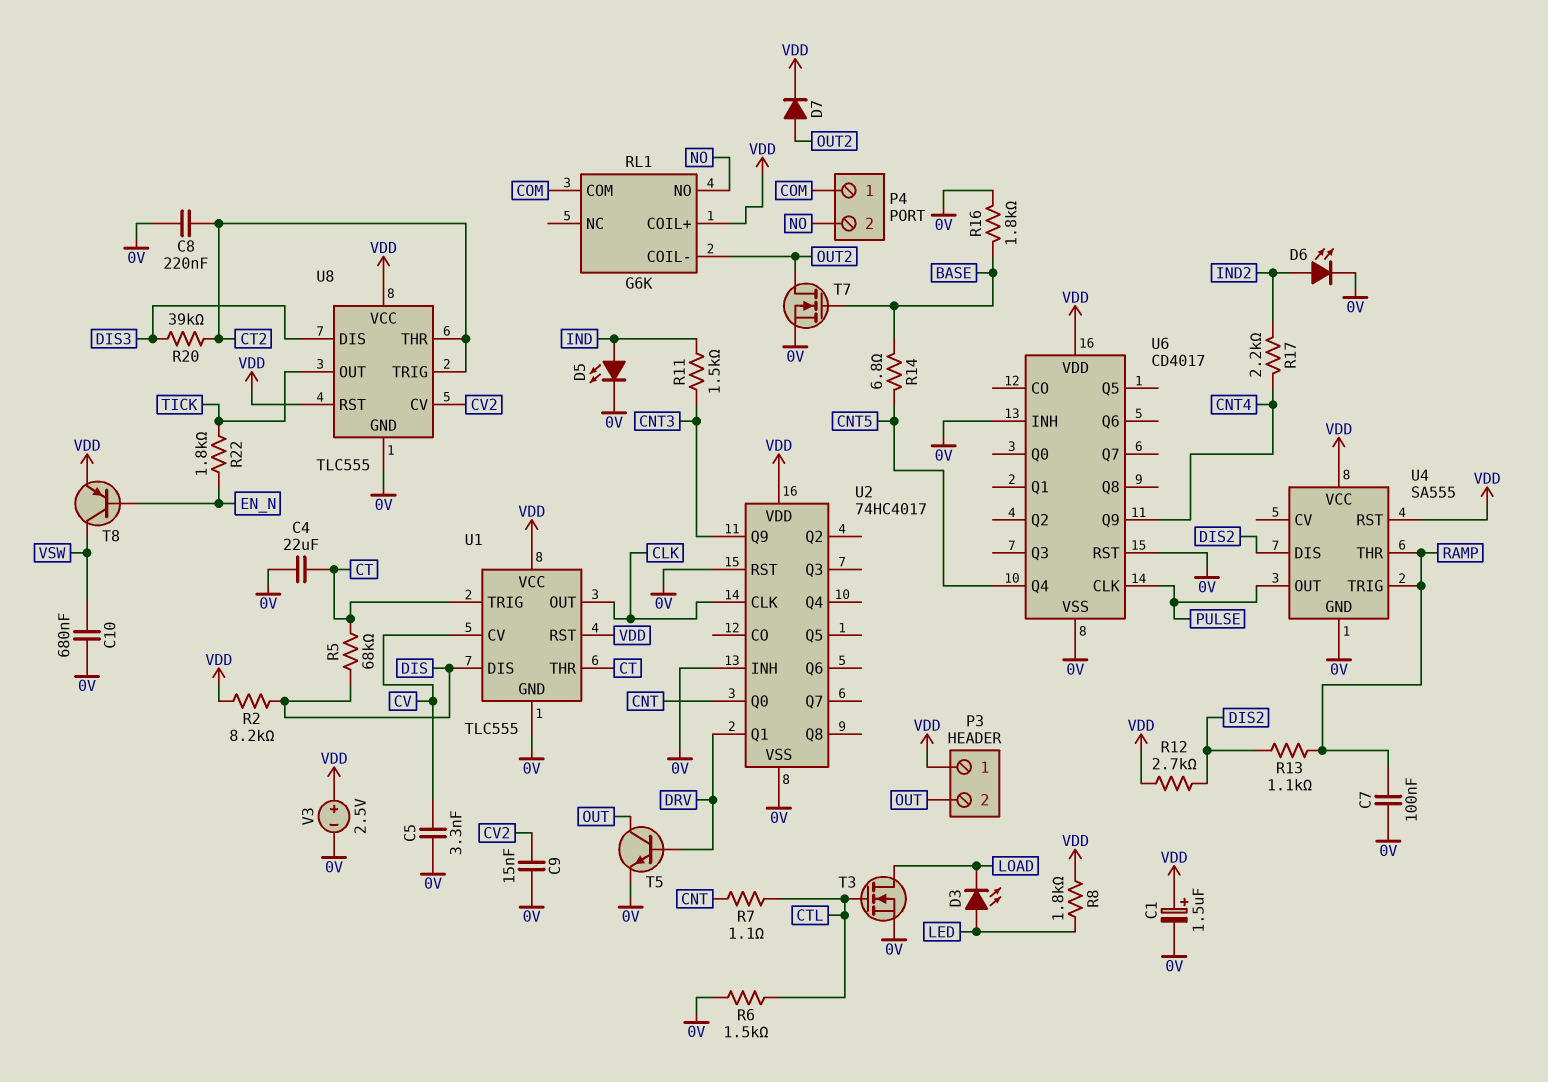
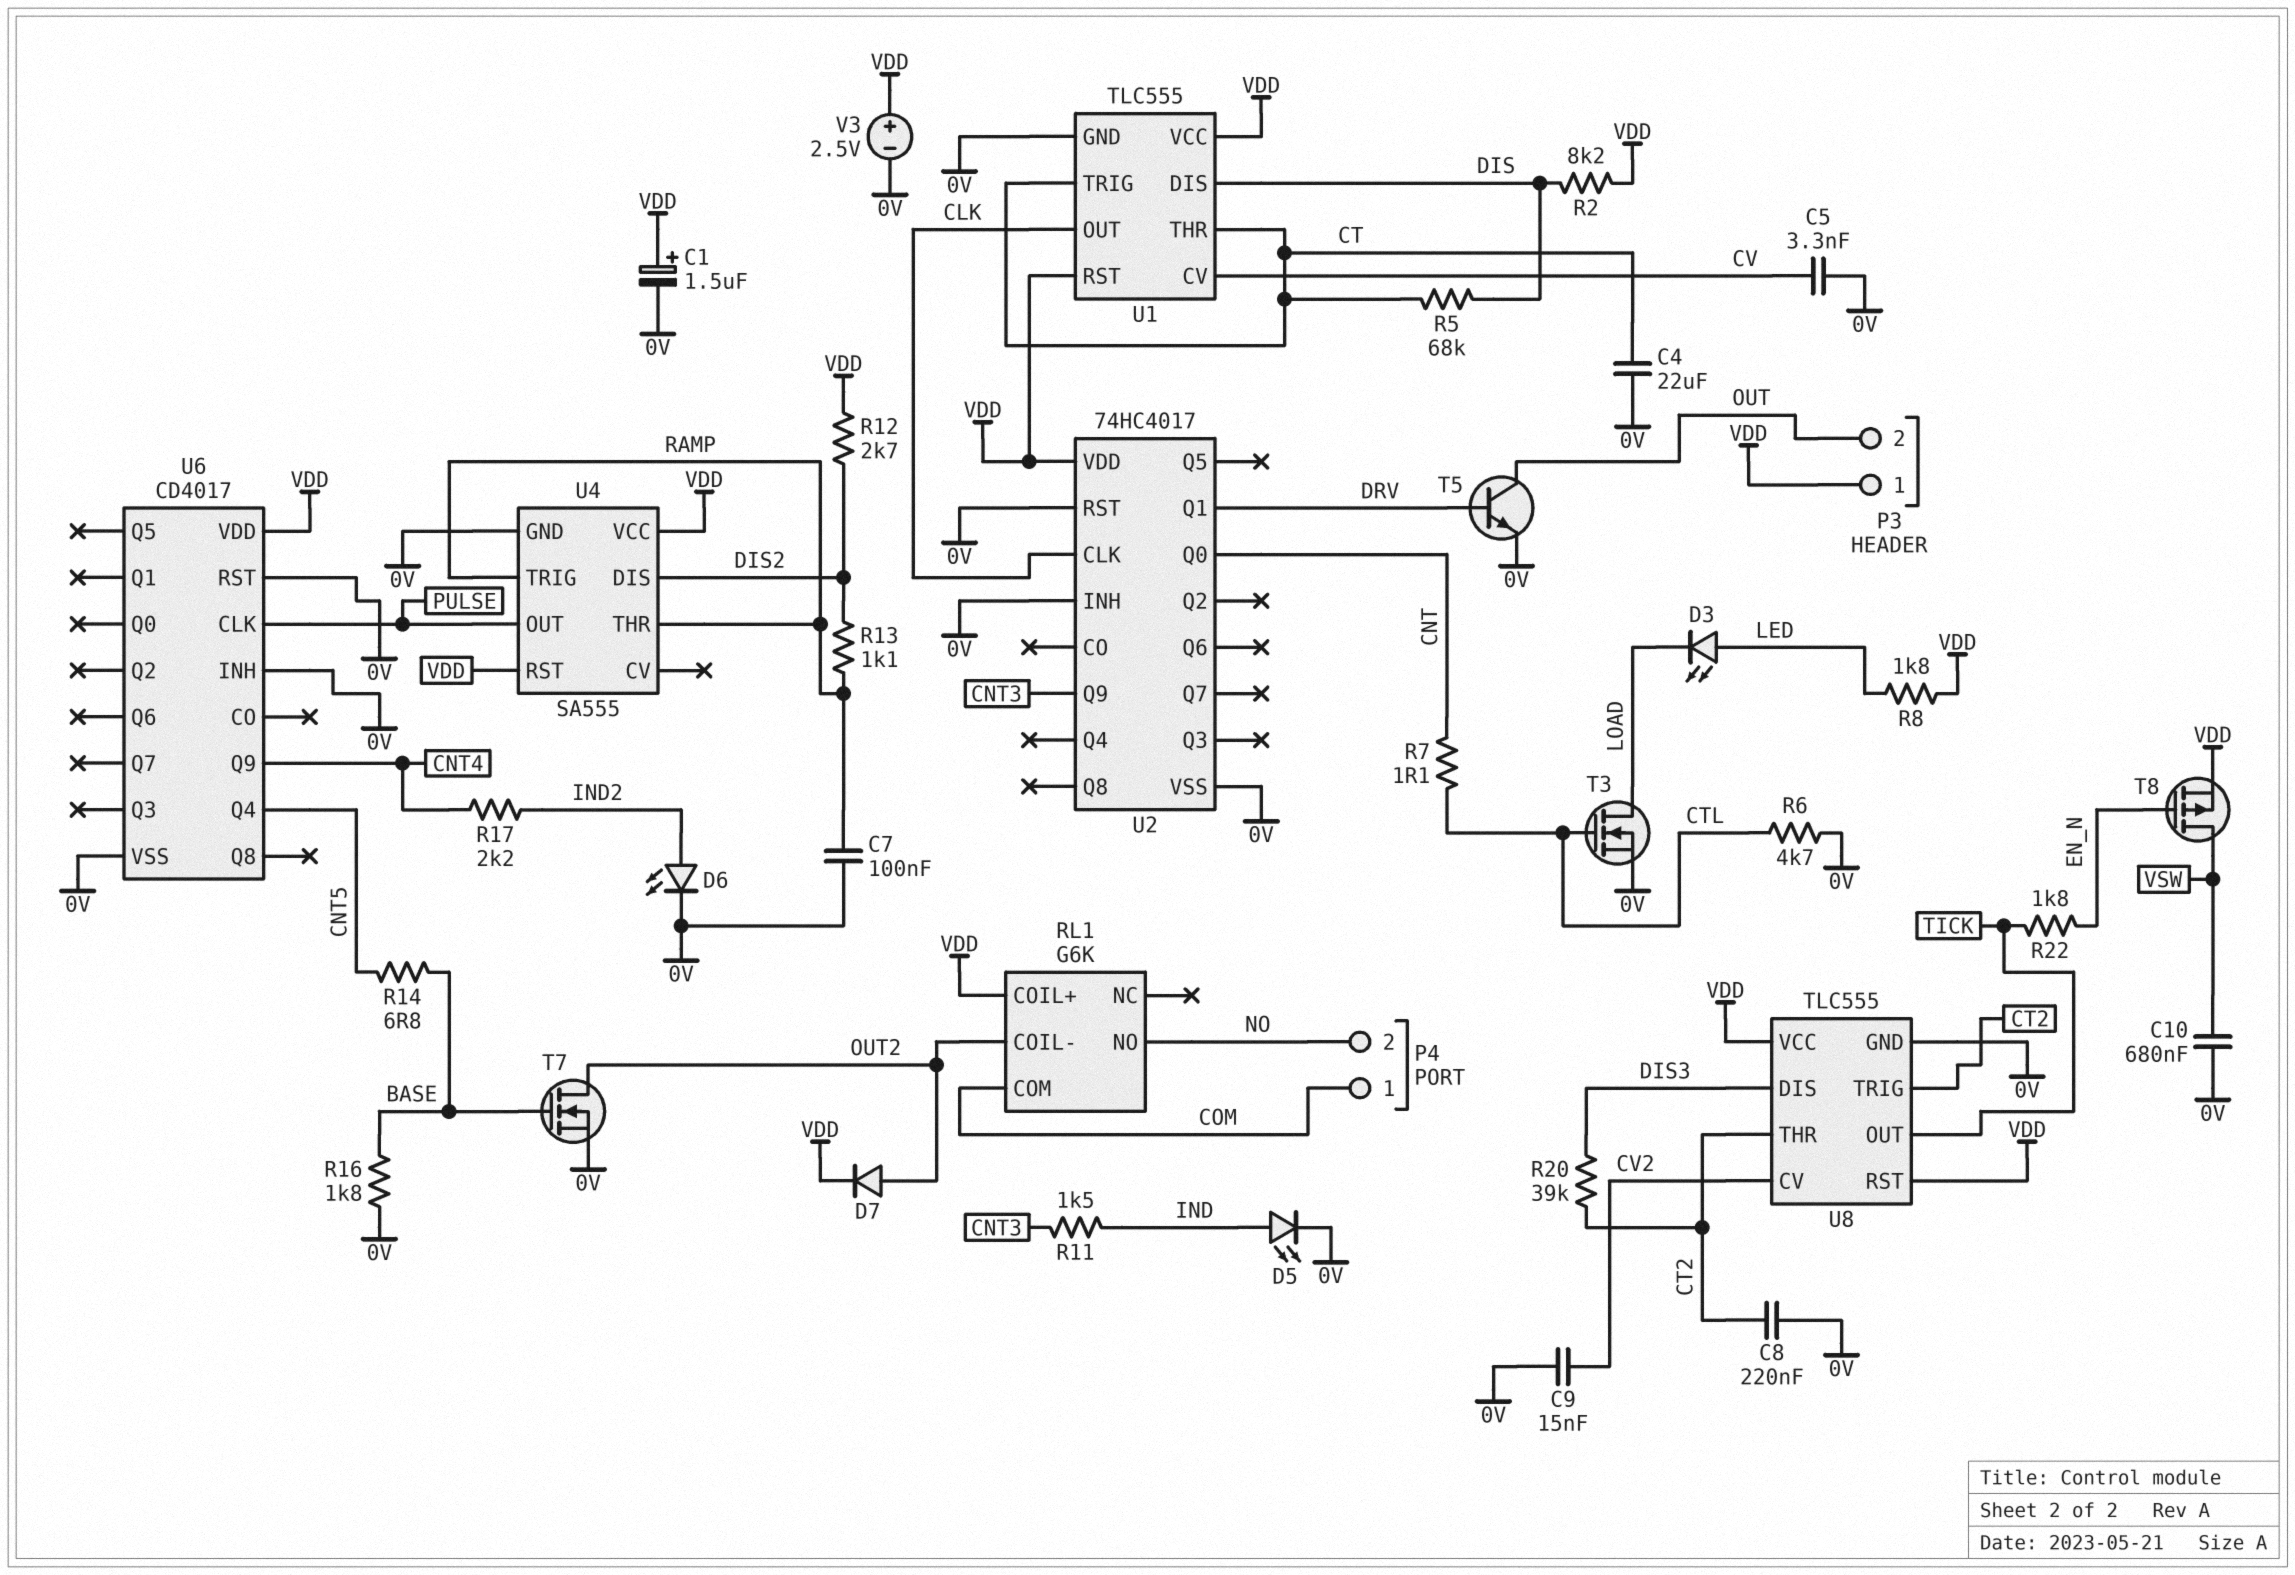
R6: 1.5k (0V, CTL) -> 4.7k (0V, CTL)
T8: PNP (B EN_N, C VSW, E VDD) -> PMOS (G EN_N, D VSW, S VDD)

